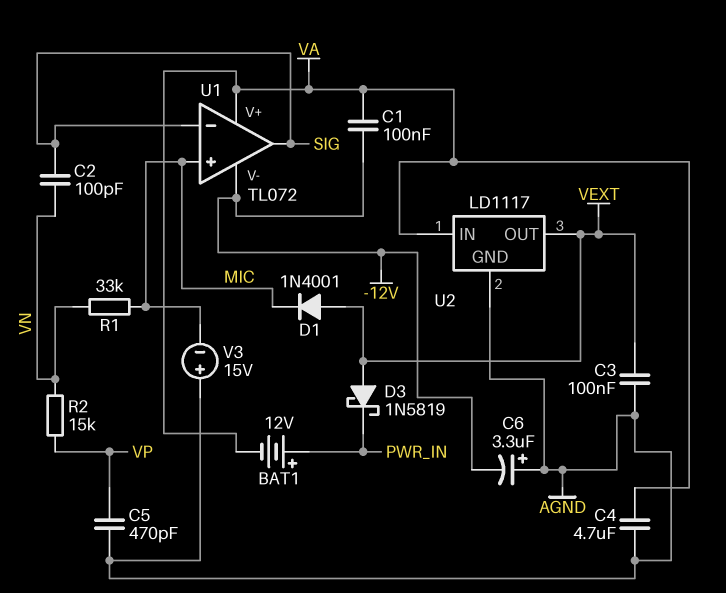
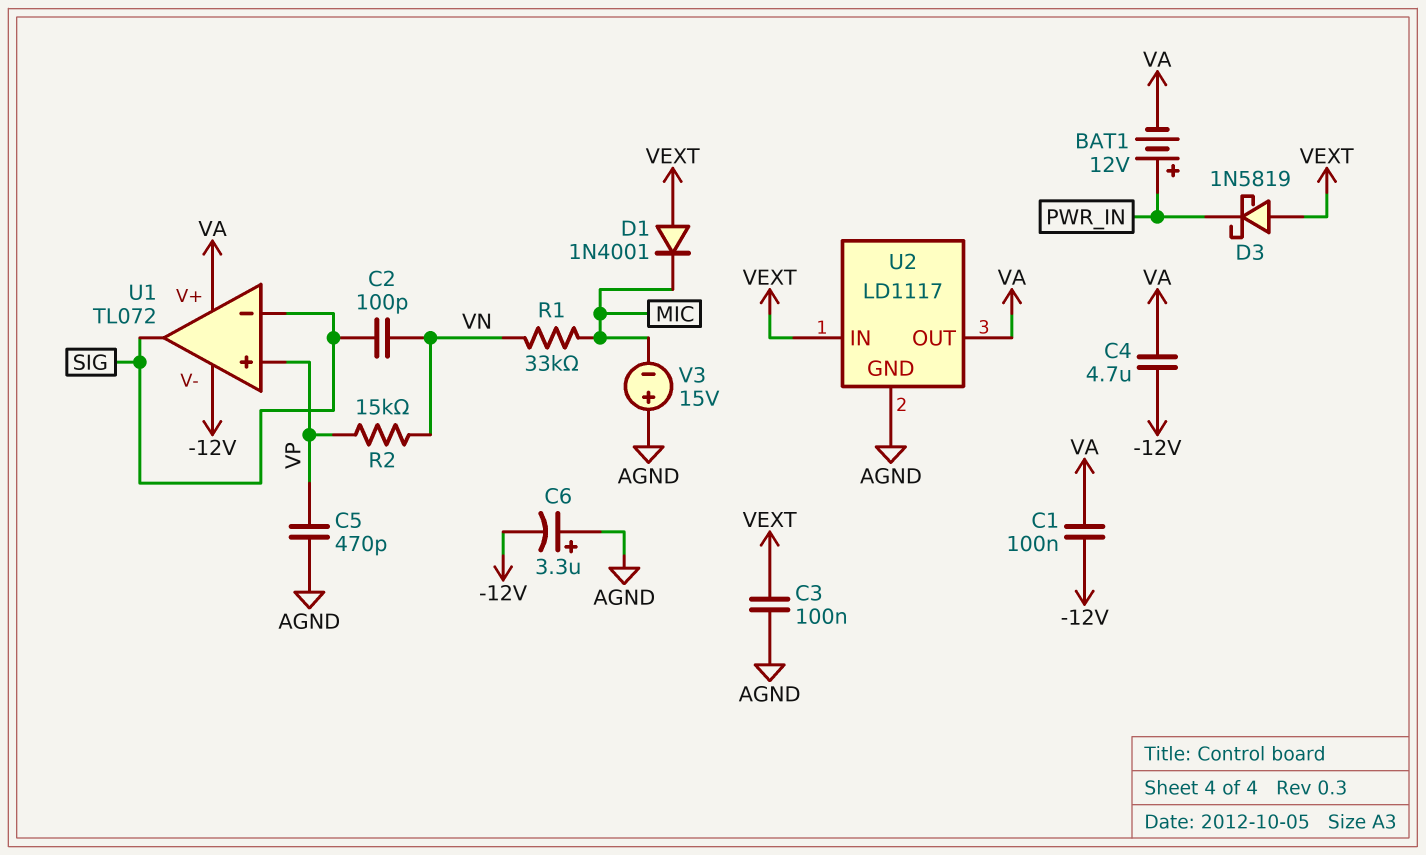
C4: 4.7uF (AGND, VA) -> 4.7uF (-12V, VA)
U1 pin in+: MIC -> VP
U2 pin IN: VA -> VEXT
U2 pin OUT: VEXT -> VA

